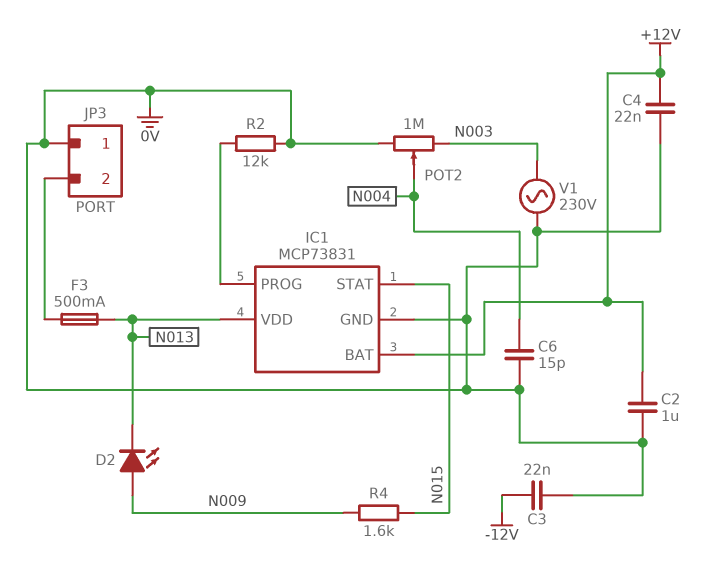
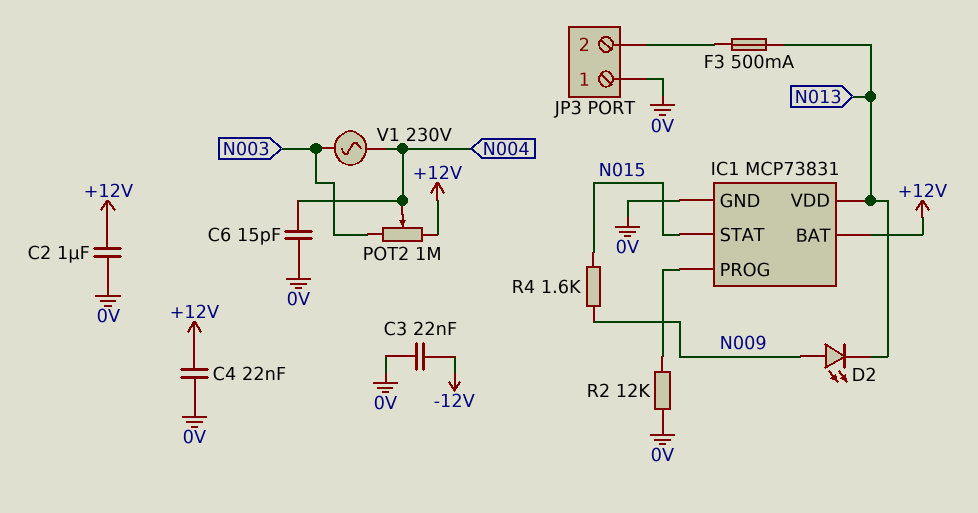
POT2: 1M (0V, N003, wiper N004) -> 1M (+12V, N003, wiper N004)
V1: AC 230V (0V, N003) -> AC 230V (N003, N004)

